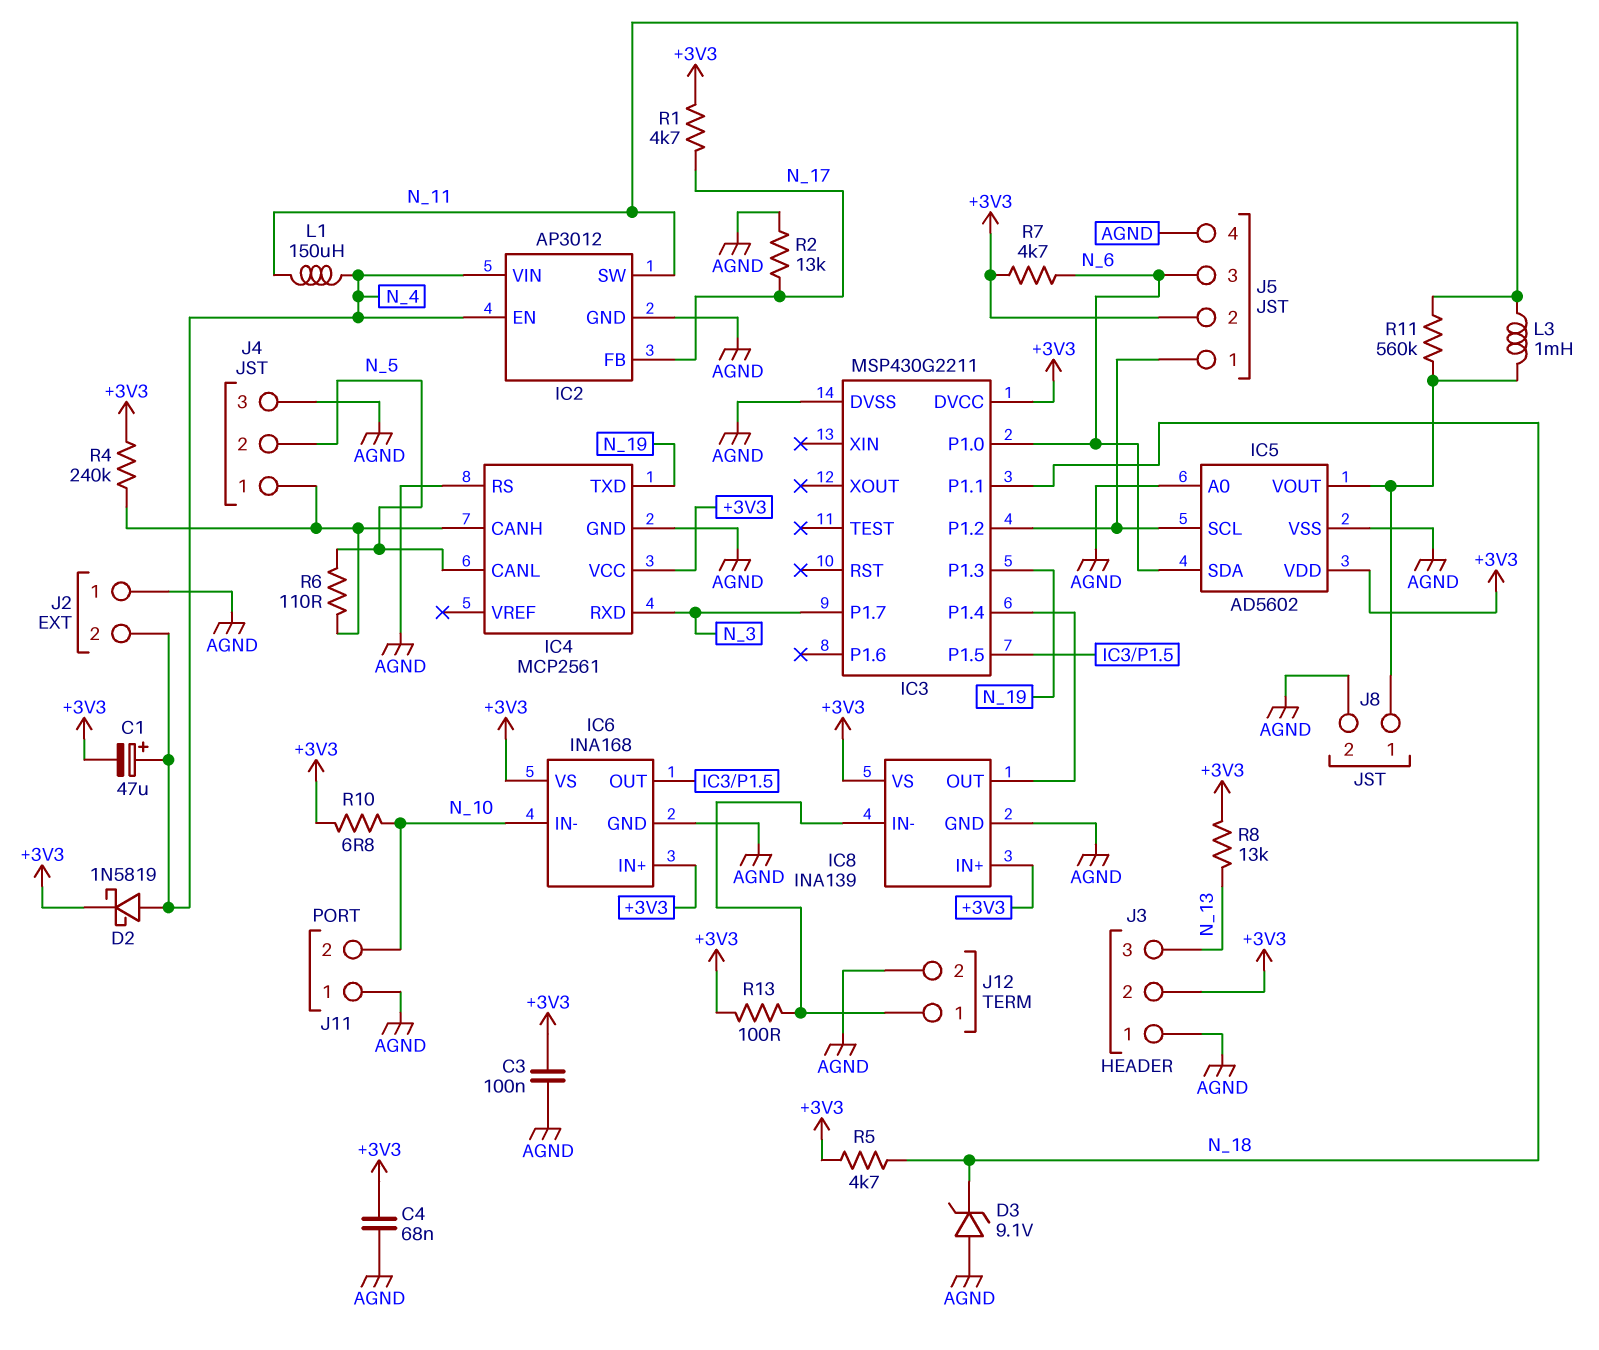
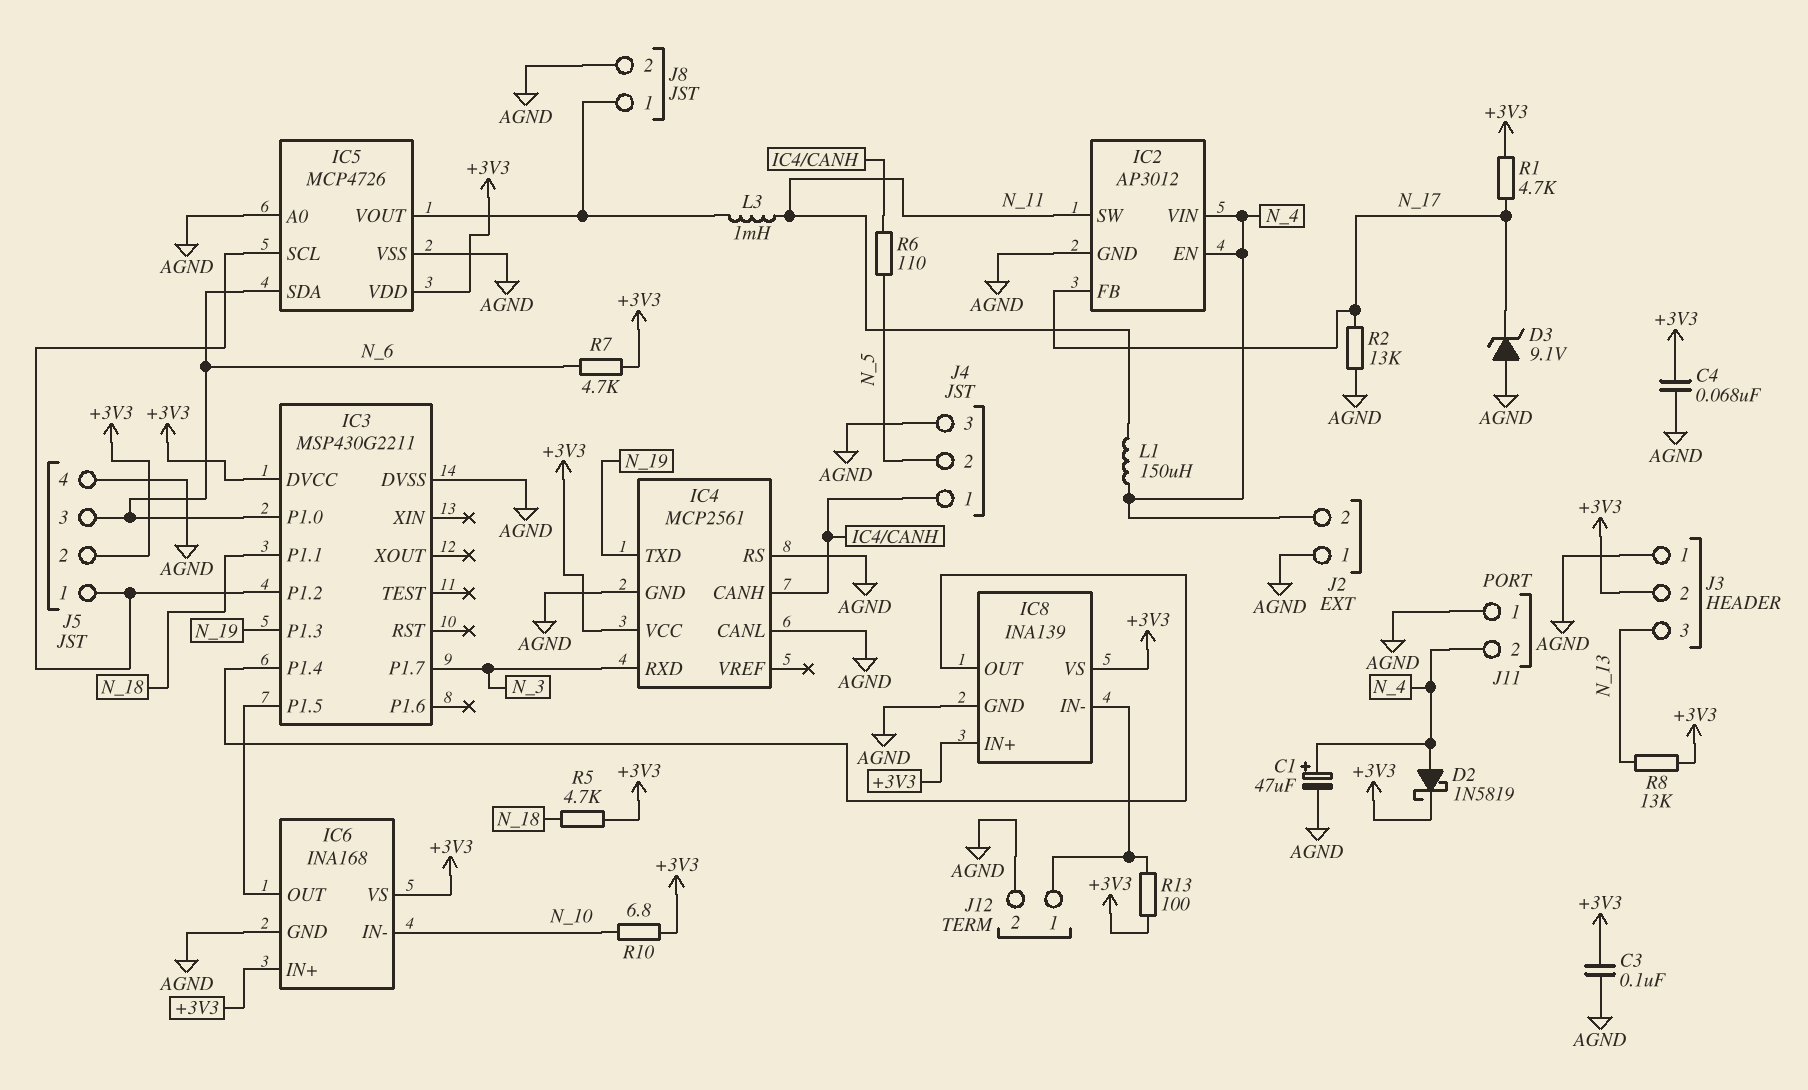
C1: 47uF (plus N_4, minus +3V3) -> 47uF (plus N_4, minus AGND)
D3: zener 9.1V (A AGND, K N_18) -> zener 9.1V (A AGND, K N_17)
IC4 pin CANL: N_5 -> AGND
IC5: AD5602 -> MCP4726
J11 pin 2: N_10 -> N_4
R4: 240k (+3V3, IC4/CANH) -> none
R11: 560k (IC5/VOUT, N_11) -> none

